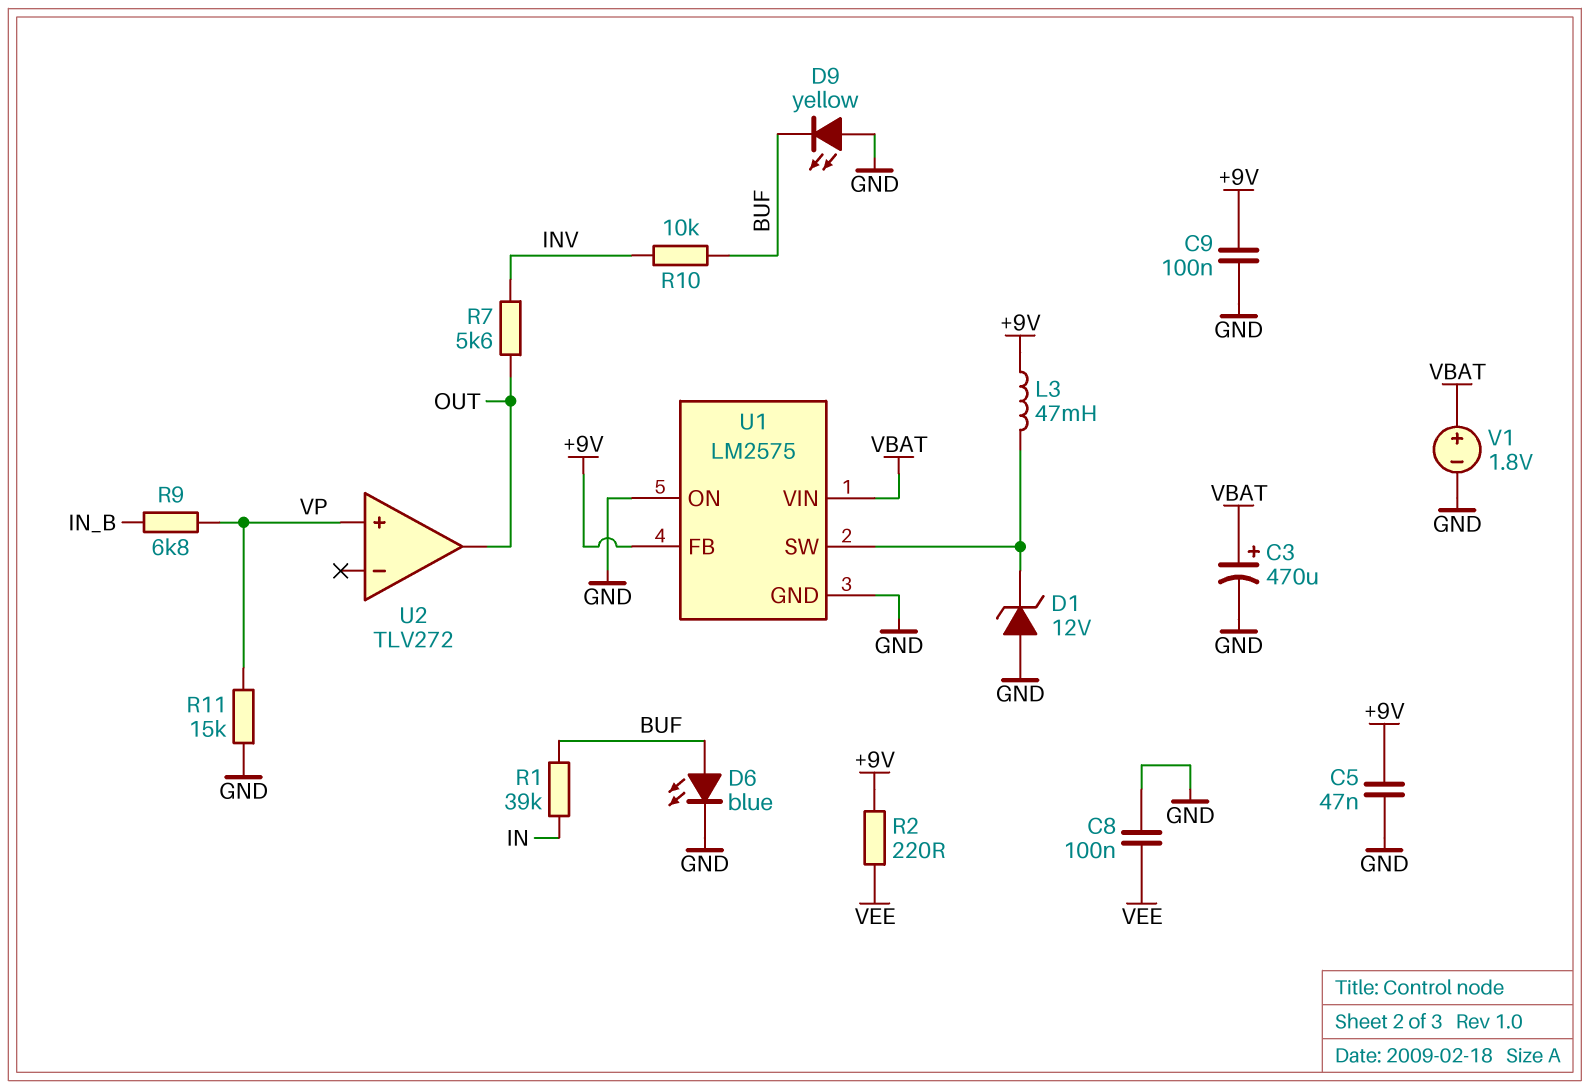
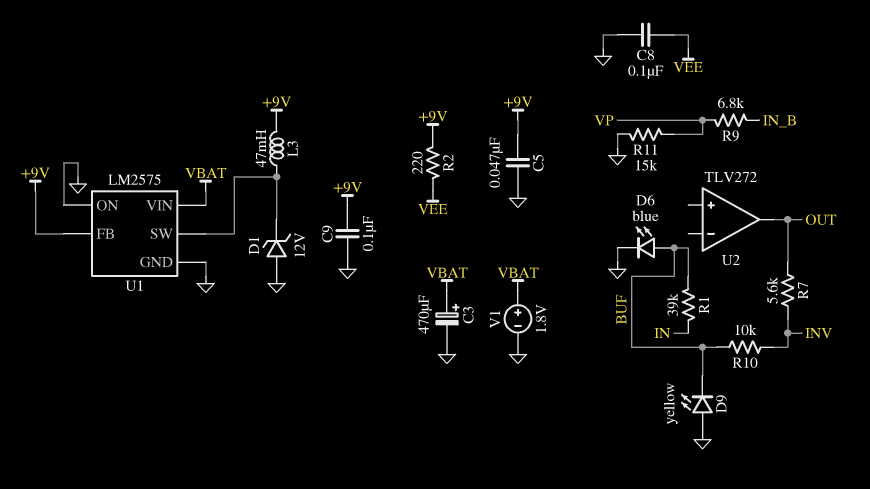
U2 pin in+: VP -> none

